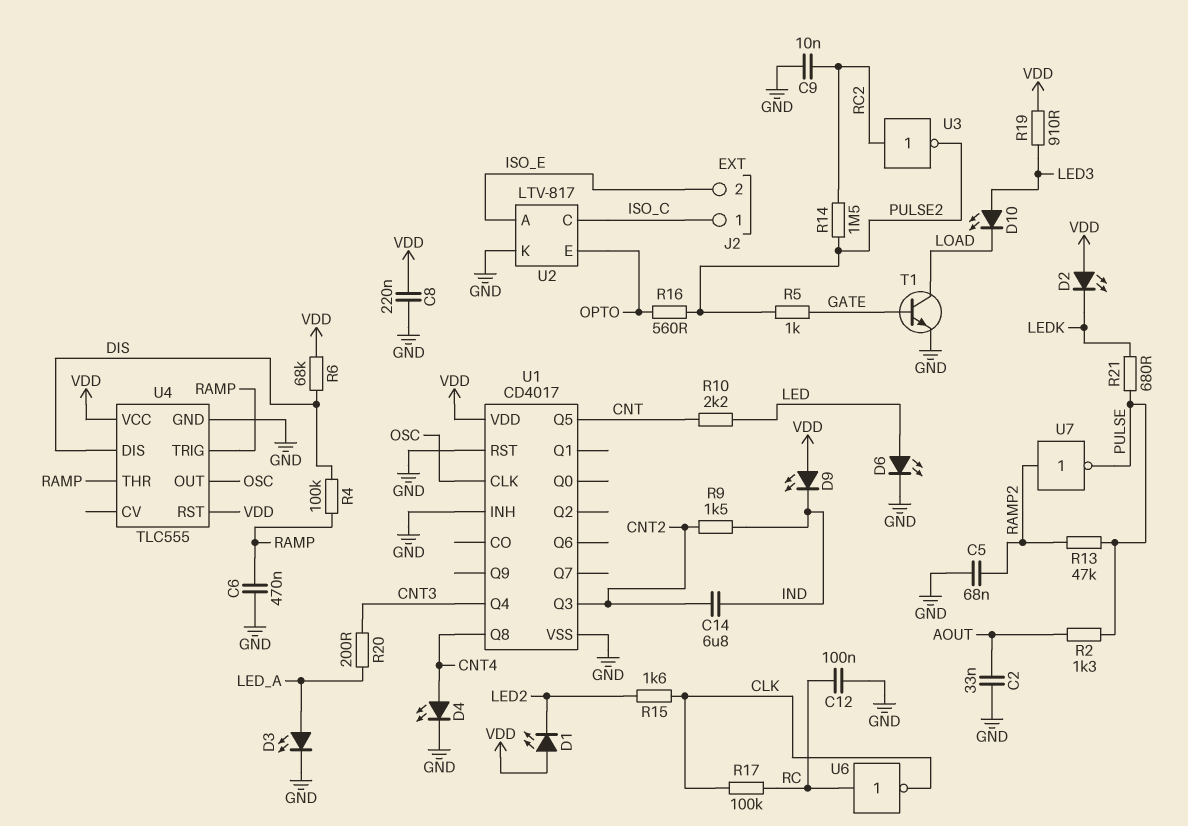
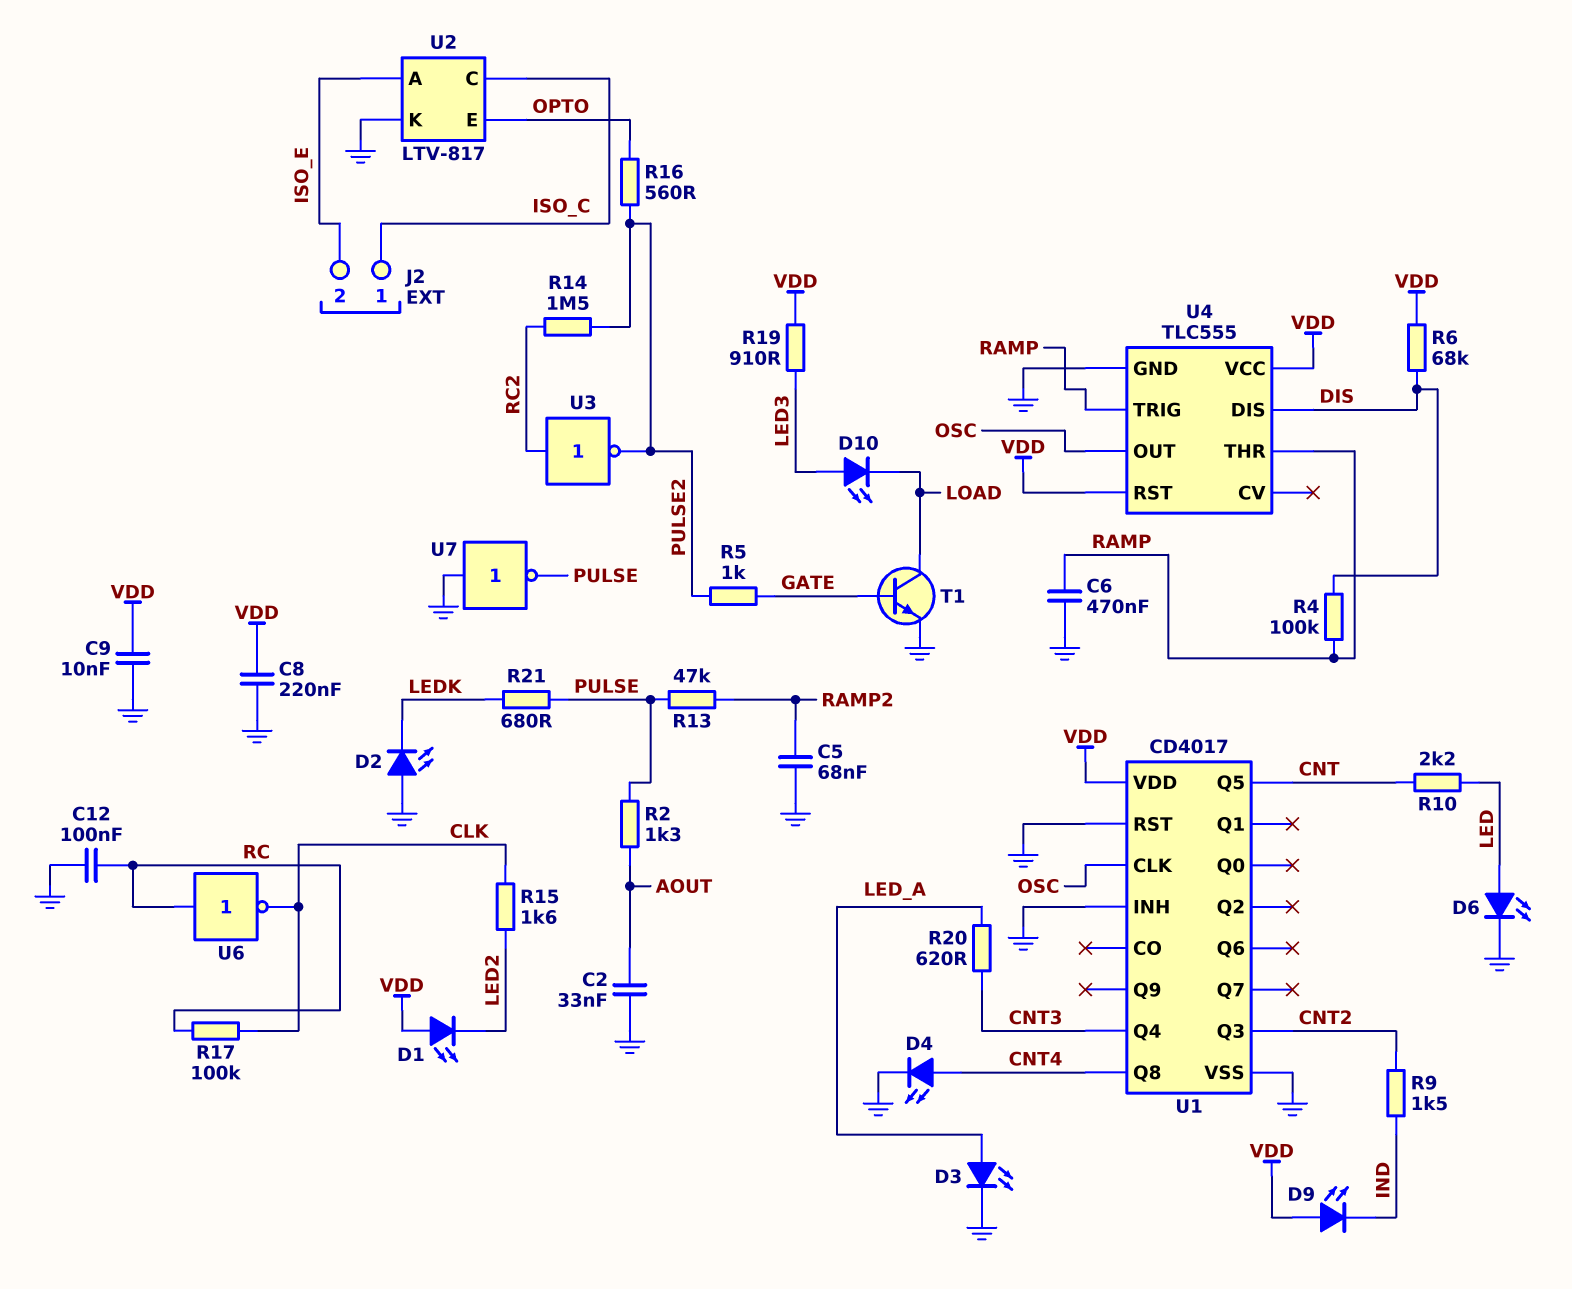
C9: 10nF (GND, RC2) -> 10nF (GND, VDD)
C14: 6.8uF (CNT2, IND) -> none
D2: LED (A VDD, K LEDK) -> LED (A GND, K LEDK)
R20: 200 (CNT3, LED_A) -> 620 (CNT3, LED_A)
U7: NOT (in RAMP2, out PULSE) -> NOT (in GND, out PULSE)

